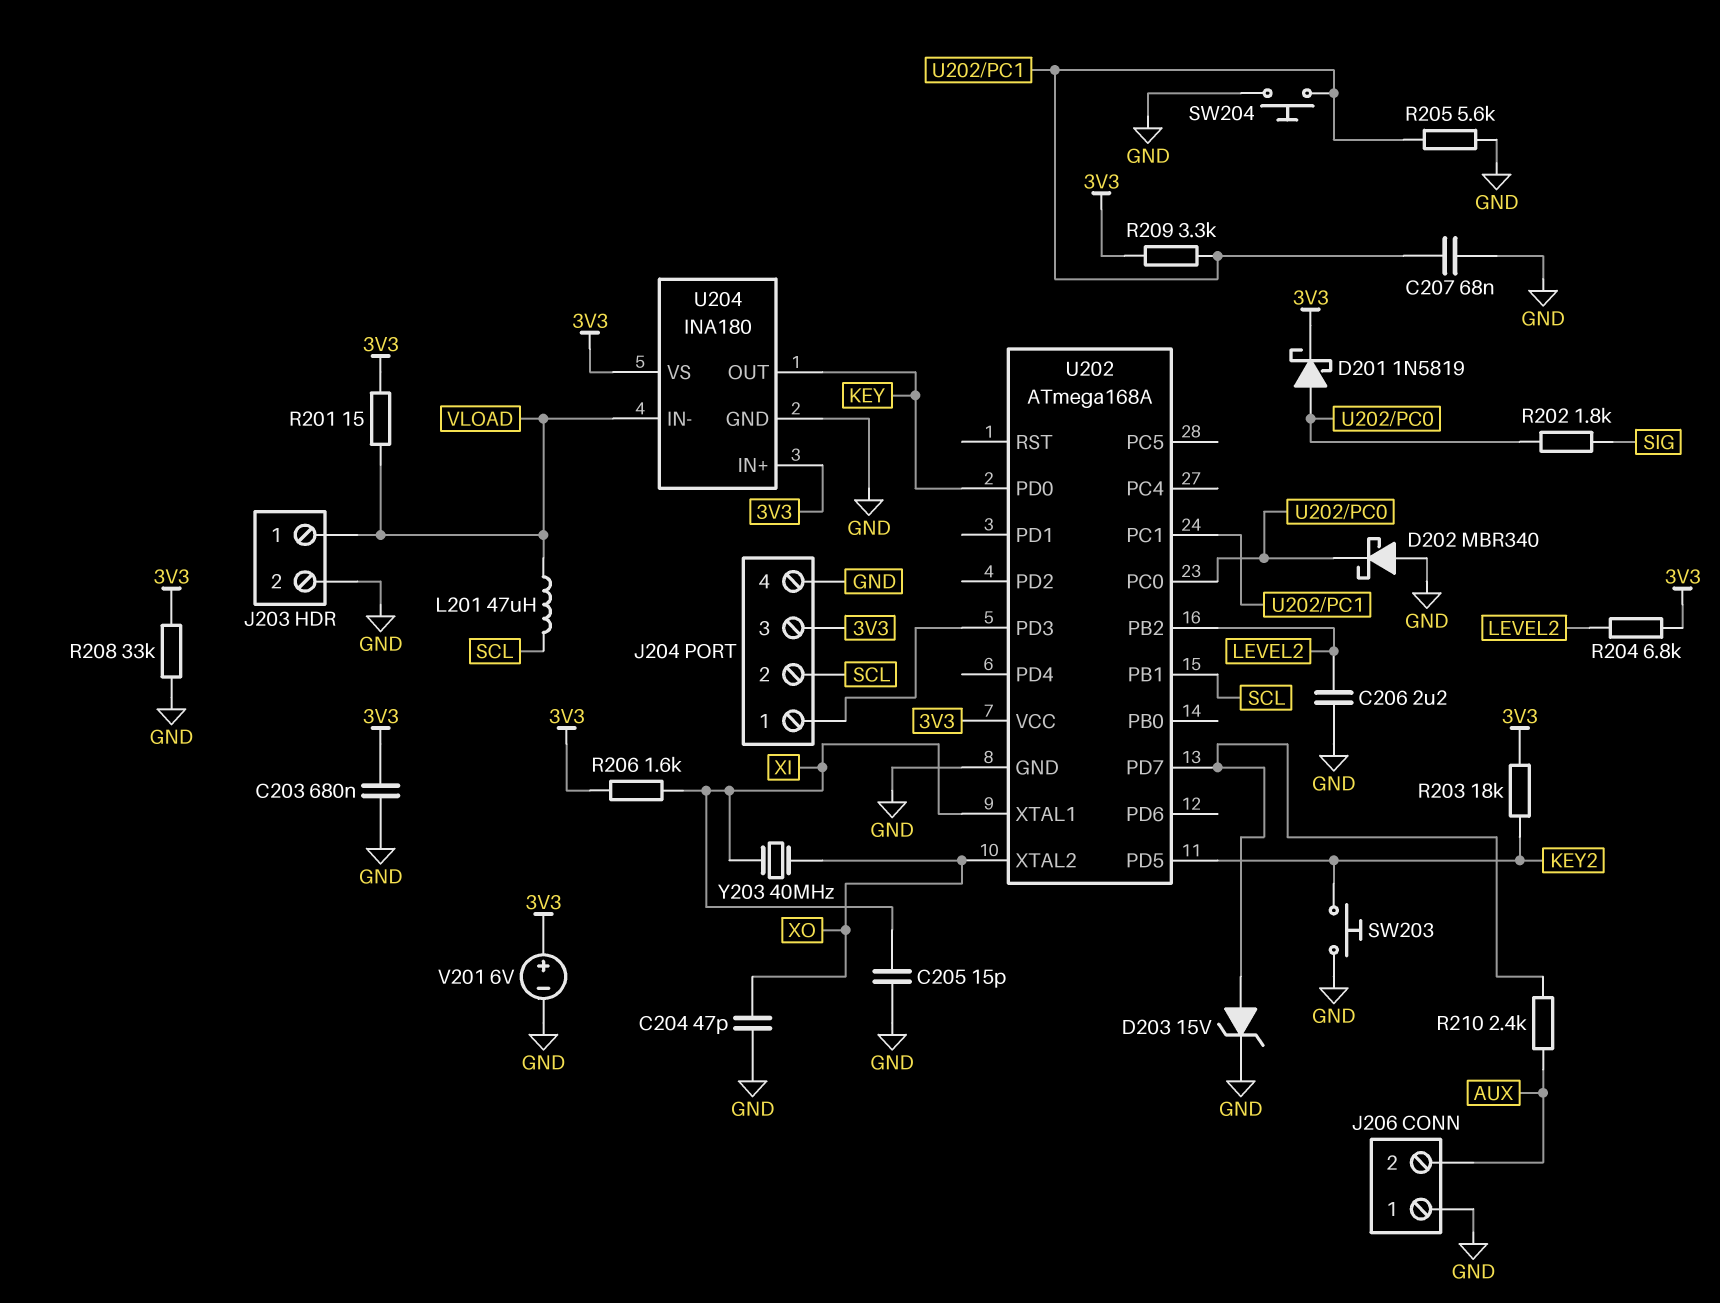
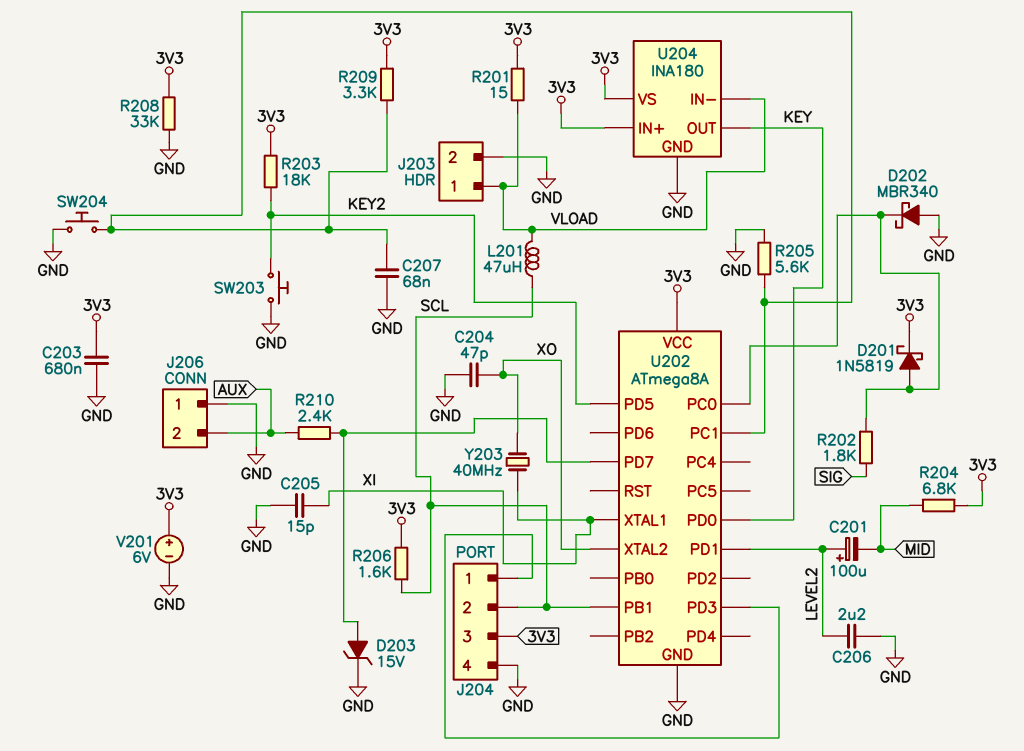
C201: none -> 100uF (plus LEVEL2, minus MID)
R204: 6.8k (3V3, LEVEL2) -> 6.8k (3V3, MID)
R206: 1.6k (3V3, XI) -> 1.6k (3V3, SCL)
U202: ATmega168A -> ATmega8A
U202 pin PB2: LEVEL2 -> none
U202 pin PD1: none -> LEVEL2

